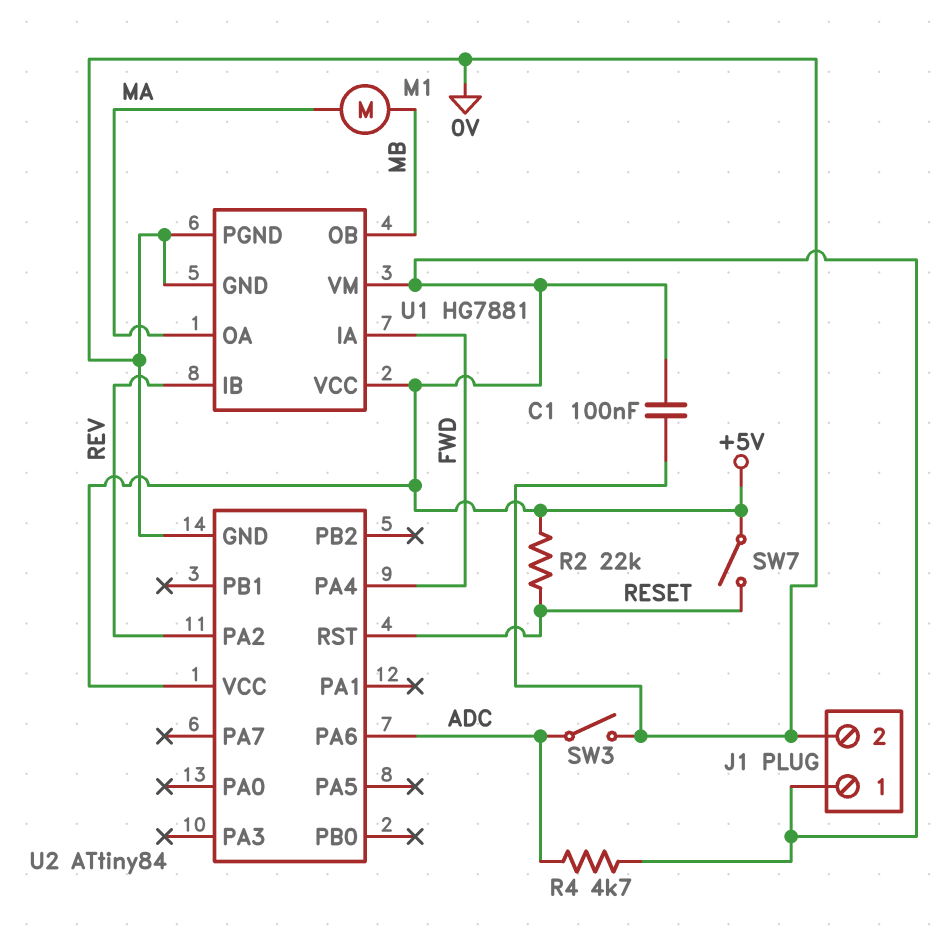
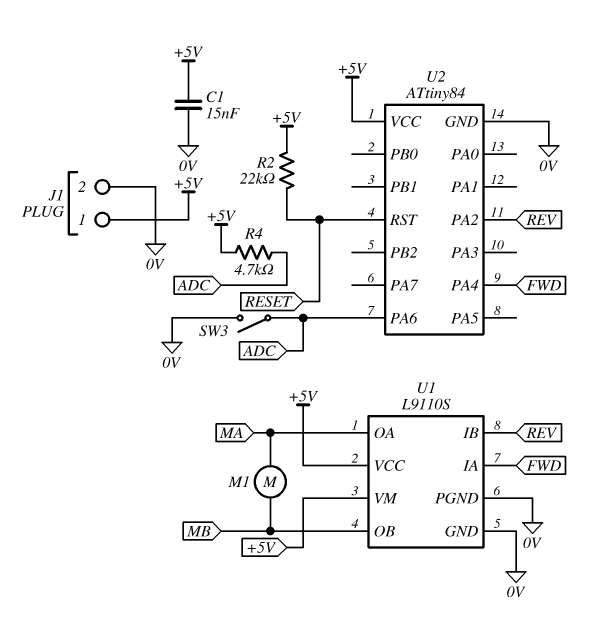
C1: 100nF (+5V, 0V) -> 15nF (+5V, 0V)
SW7: switch (+5V, RESET) -> none
U1: HG7881 -> L9110S

